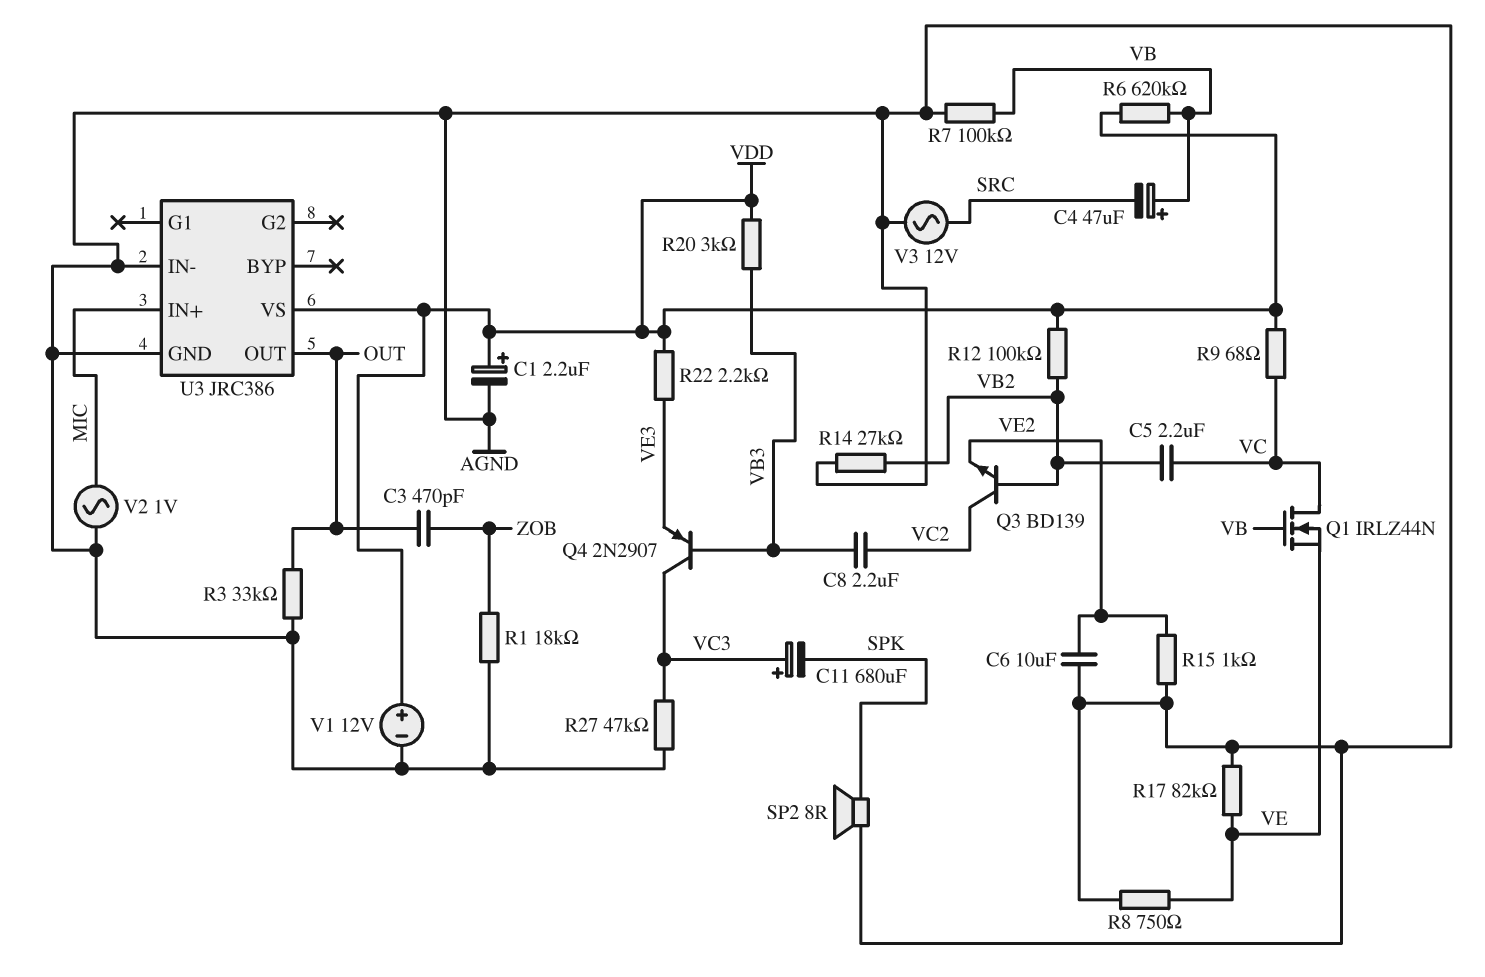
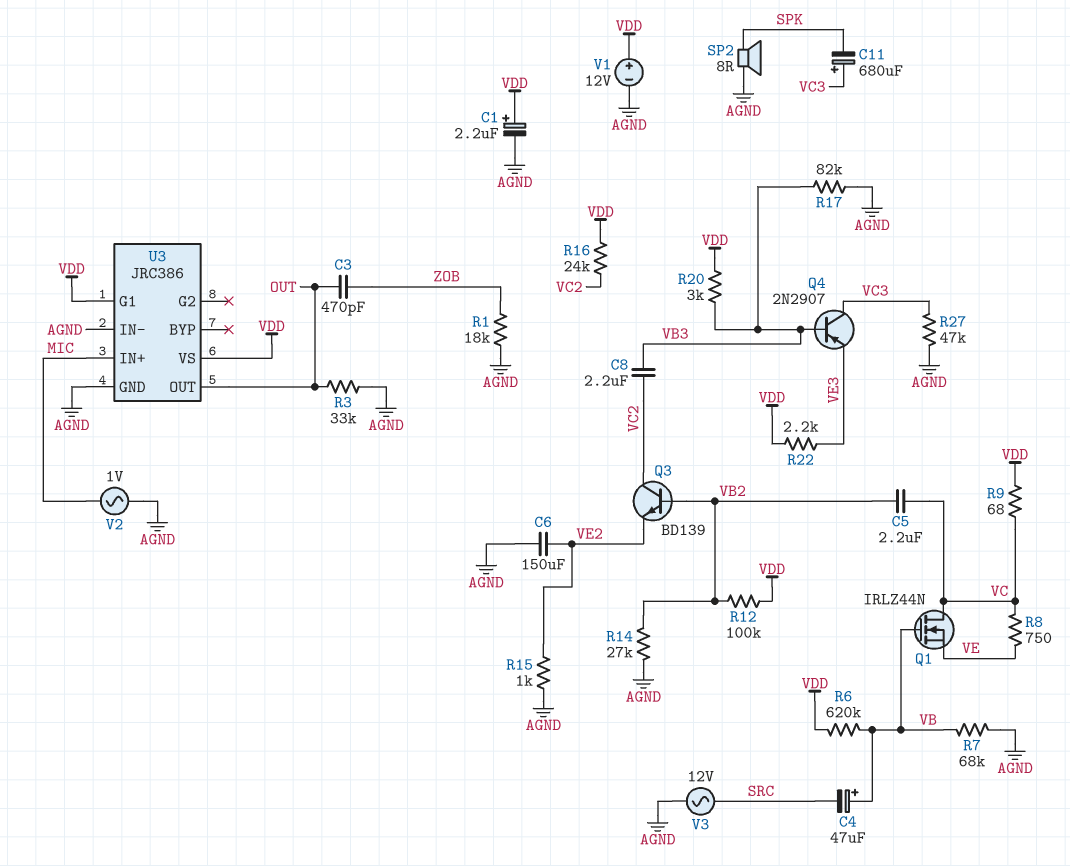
C6: 10uF (AGND, VE2) -> 150uF (AGND, VE2)
R7: 100k (AGND, VB) -> 68k (AGND, VB)
R8: 750 (AGND, VE) -> 750 (VC, VE)
R16: none -> 24k (VC2, VDD)
R17: 82k (AGND, VE) -> 82k (AGND, VB3)
U3 pin G1: none -> VDD

